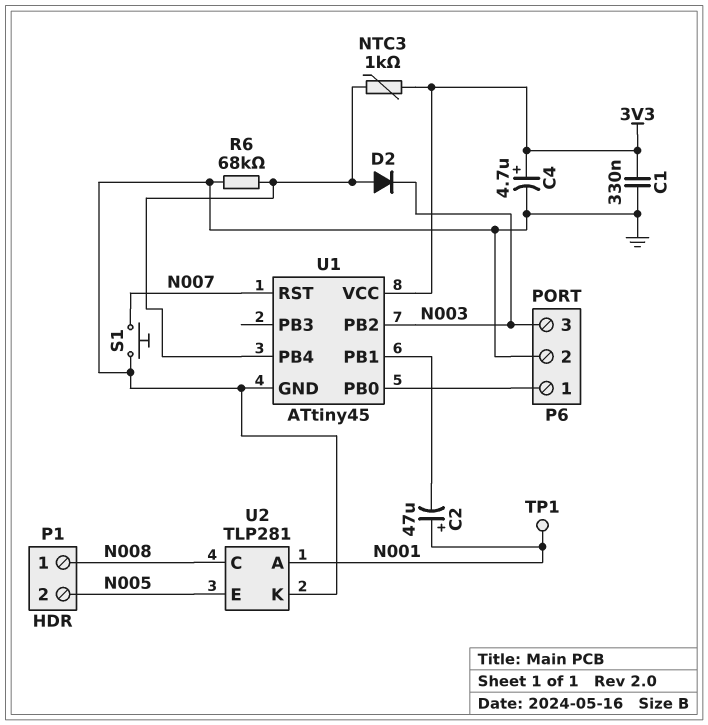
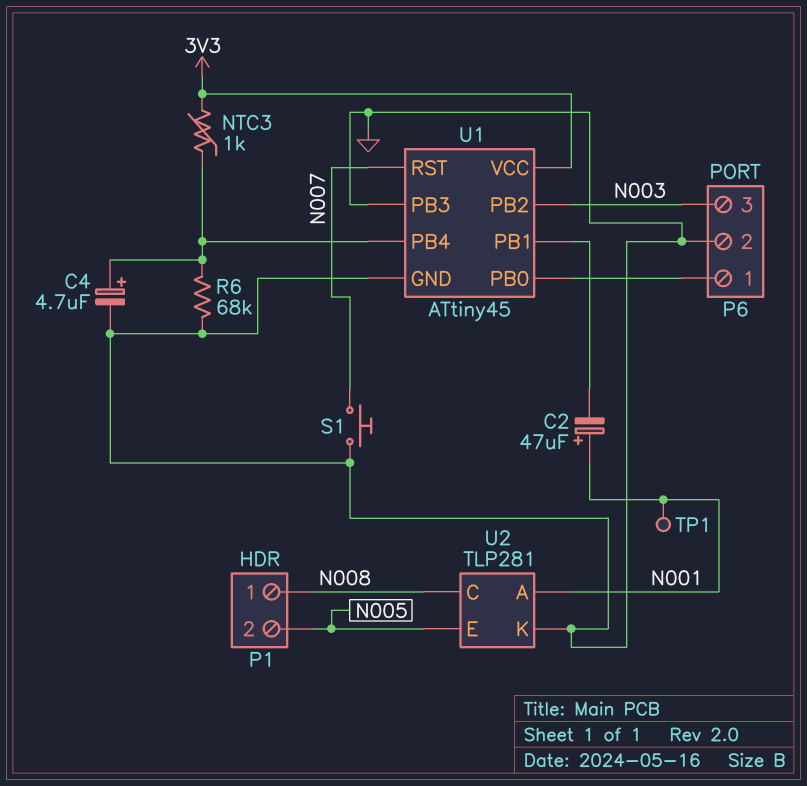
C1: 330nF (3V3, GND) -> none
C4: 4.7uF (plus 3V3, minus GND) -> 4.7uF (plus U1/PB4, minus GND)
D2: diode (A U1/PB4, K N003) -> none
U1 pin PB3: none -> GND

